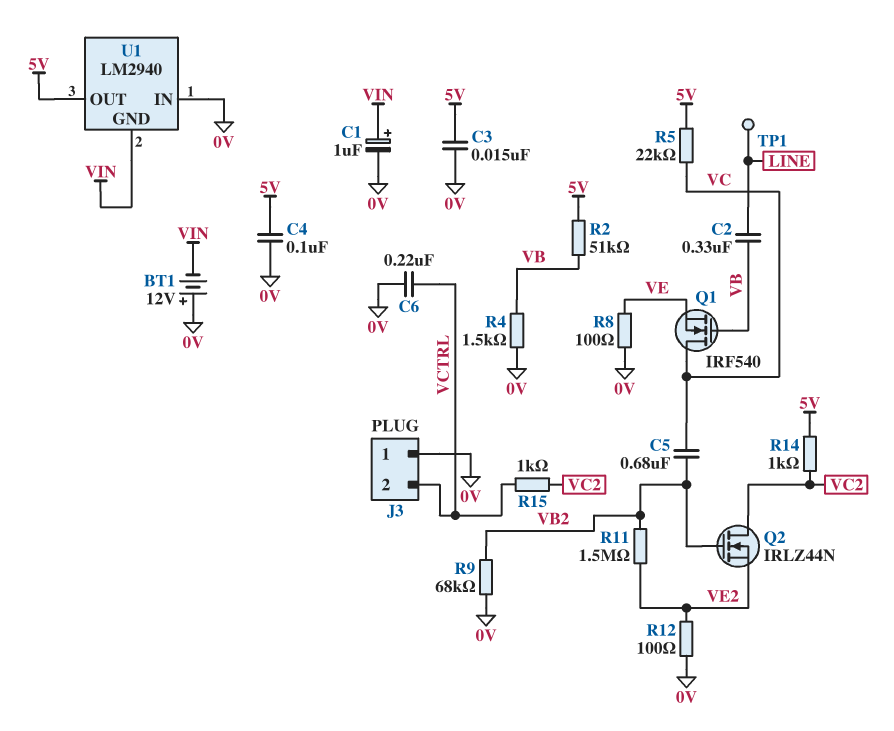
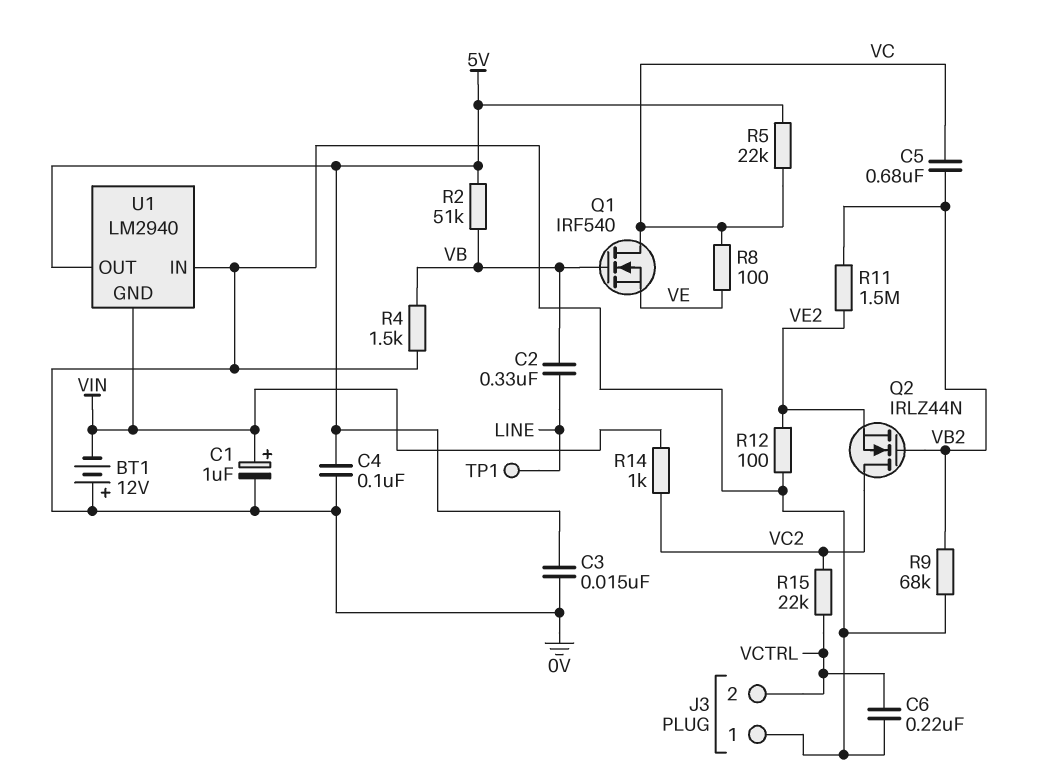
R8: 100 (0V, VE) -> 100 (VC, VE)
R14: 1k (5V, VC2) -> 1k (VC2, VIN)
R15: 1k (VC2, VCTRL) -> 22k (VC2, VCTRL)

